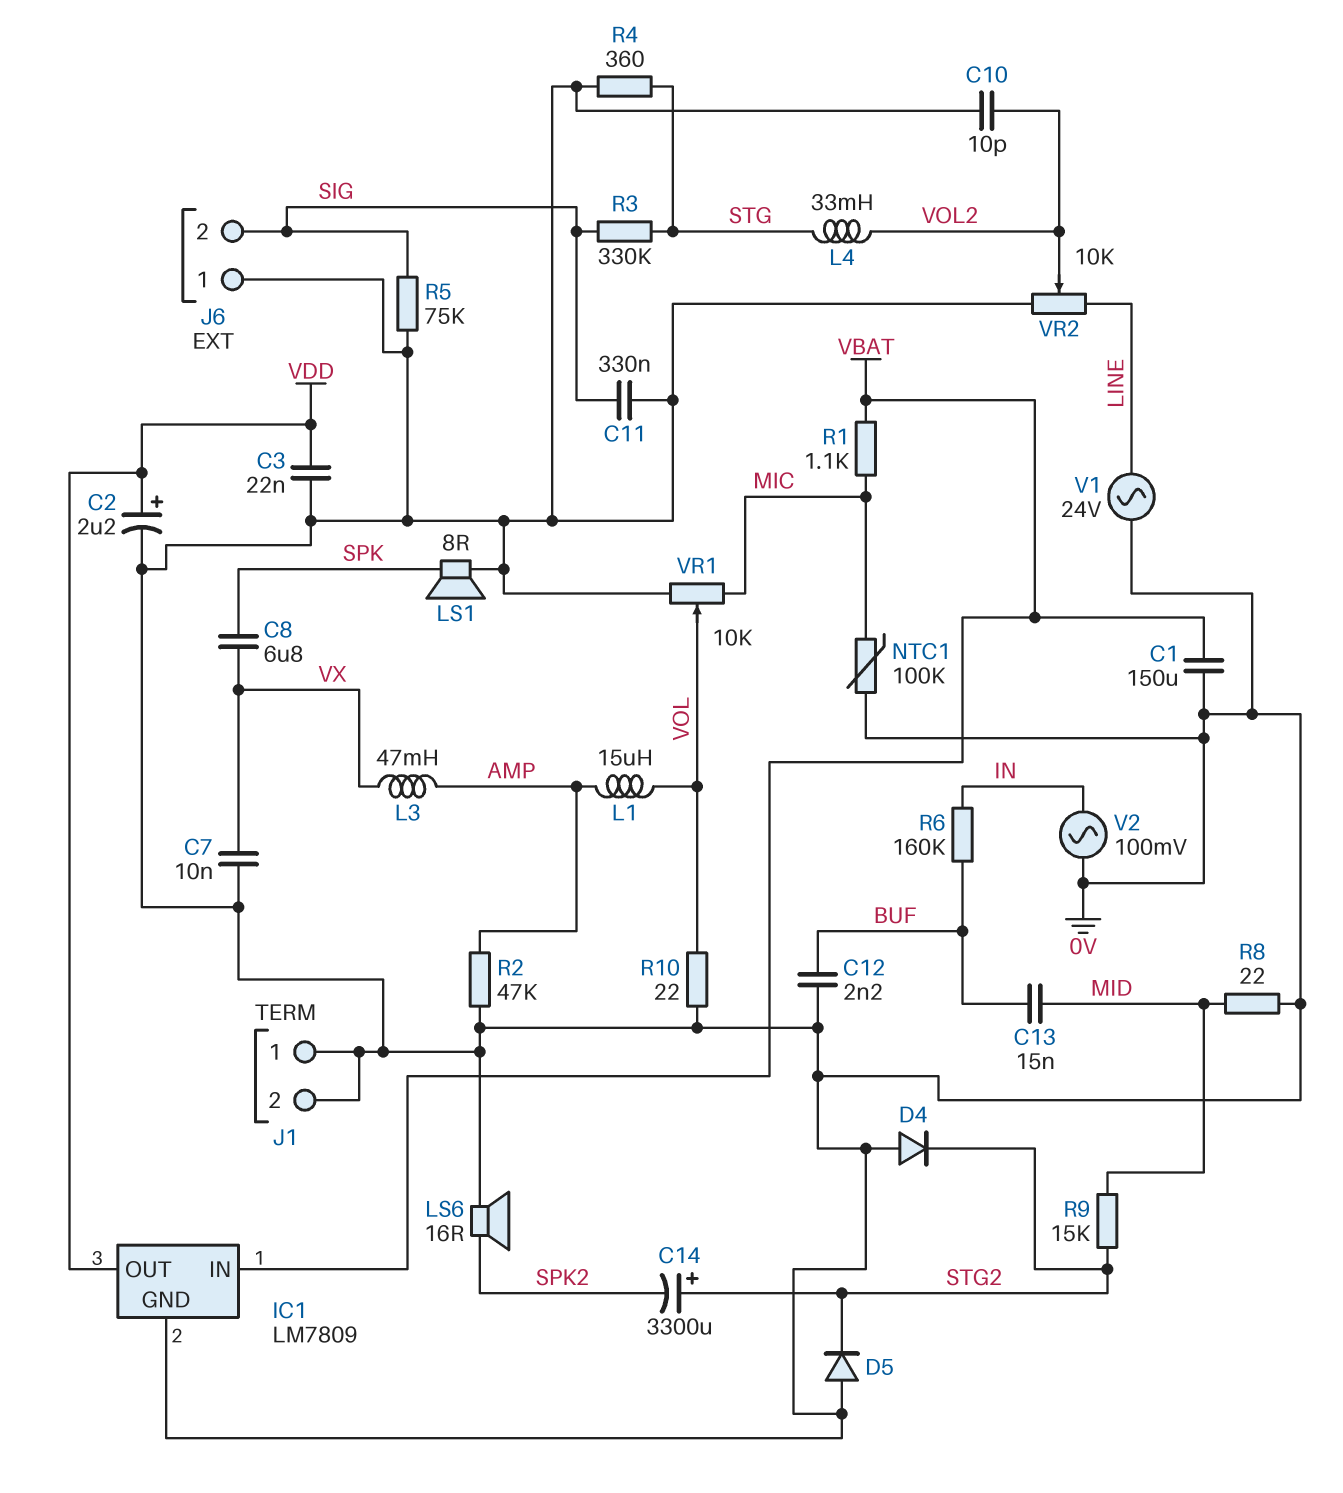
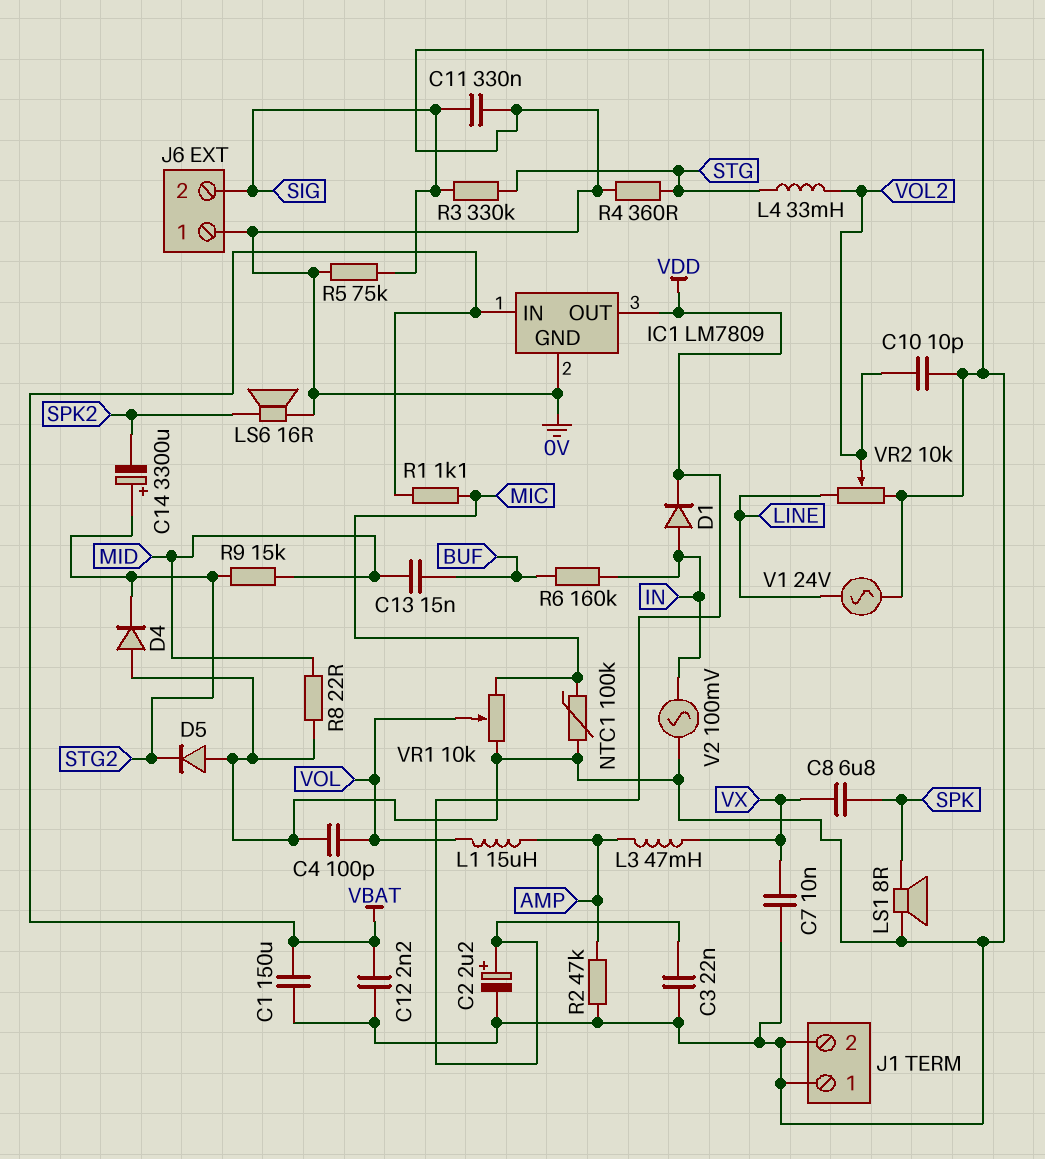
C4: none -> 100pF (0V, VOL)
C12: 2.2nF (0V, BUF) -> 2.2nF (0V, VBAT)
D1: none -> diode (A IN, K VDD)
R10: 22 (0V, VOL) -> none

